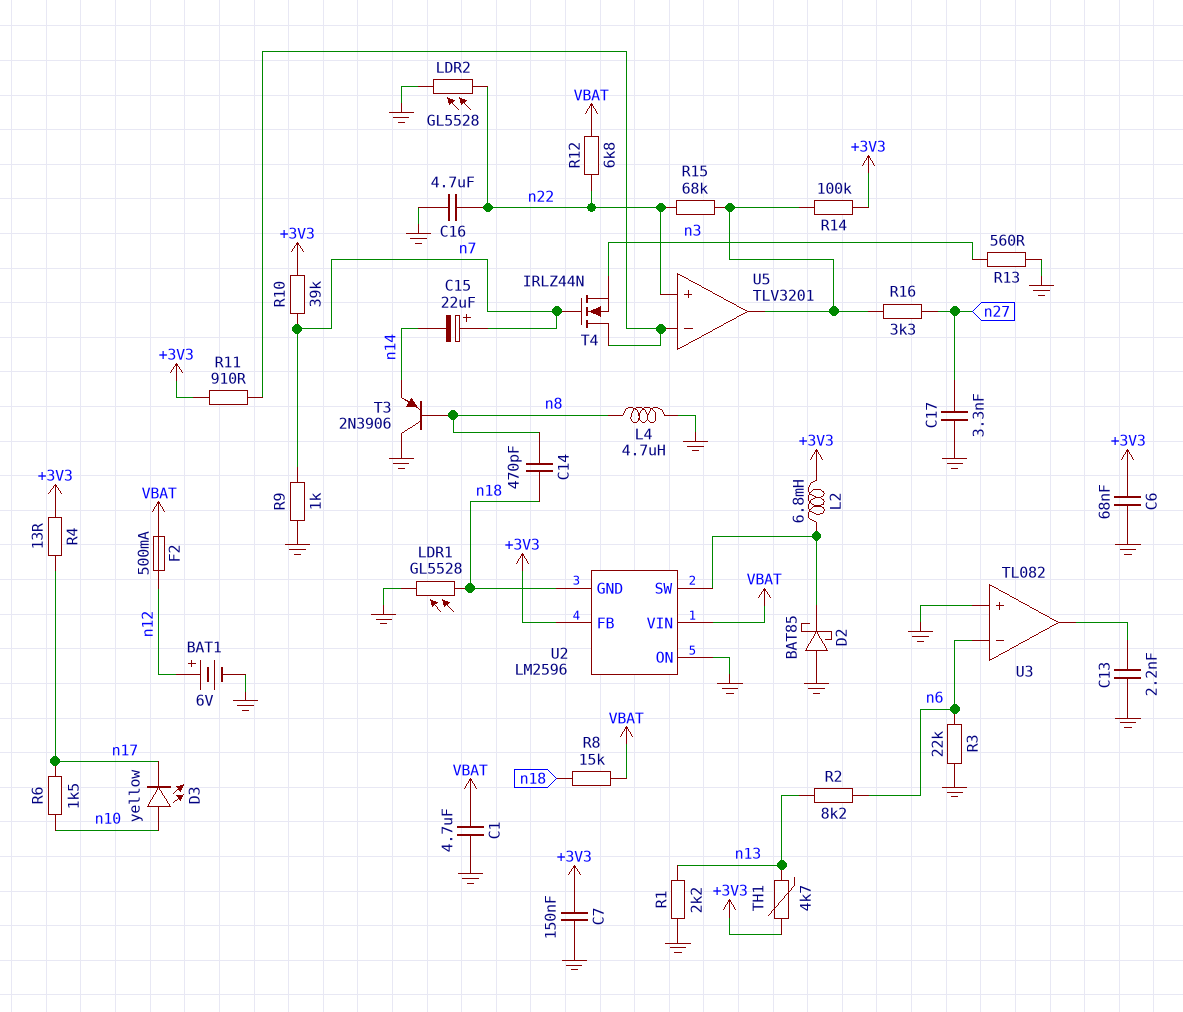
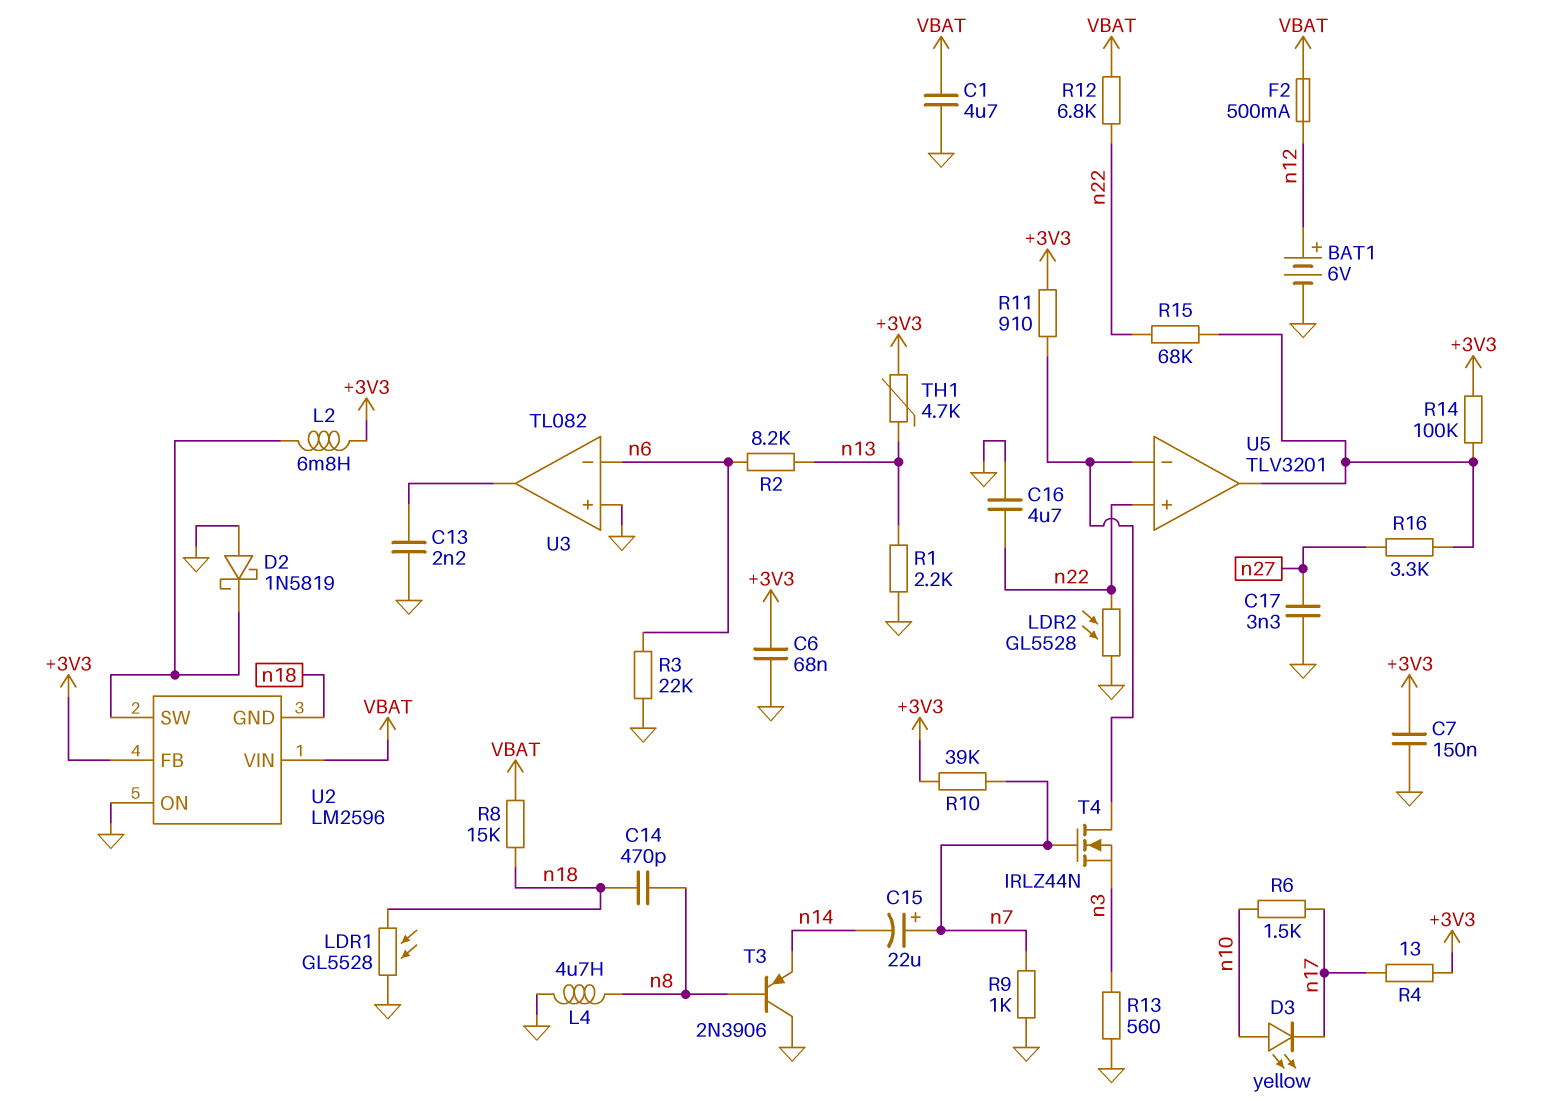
D2: schottky BAT85 (A GND, K U2/SW) -> schottky 1N5819 (A GND, K U2/SW)

